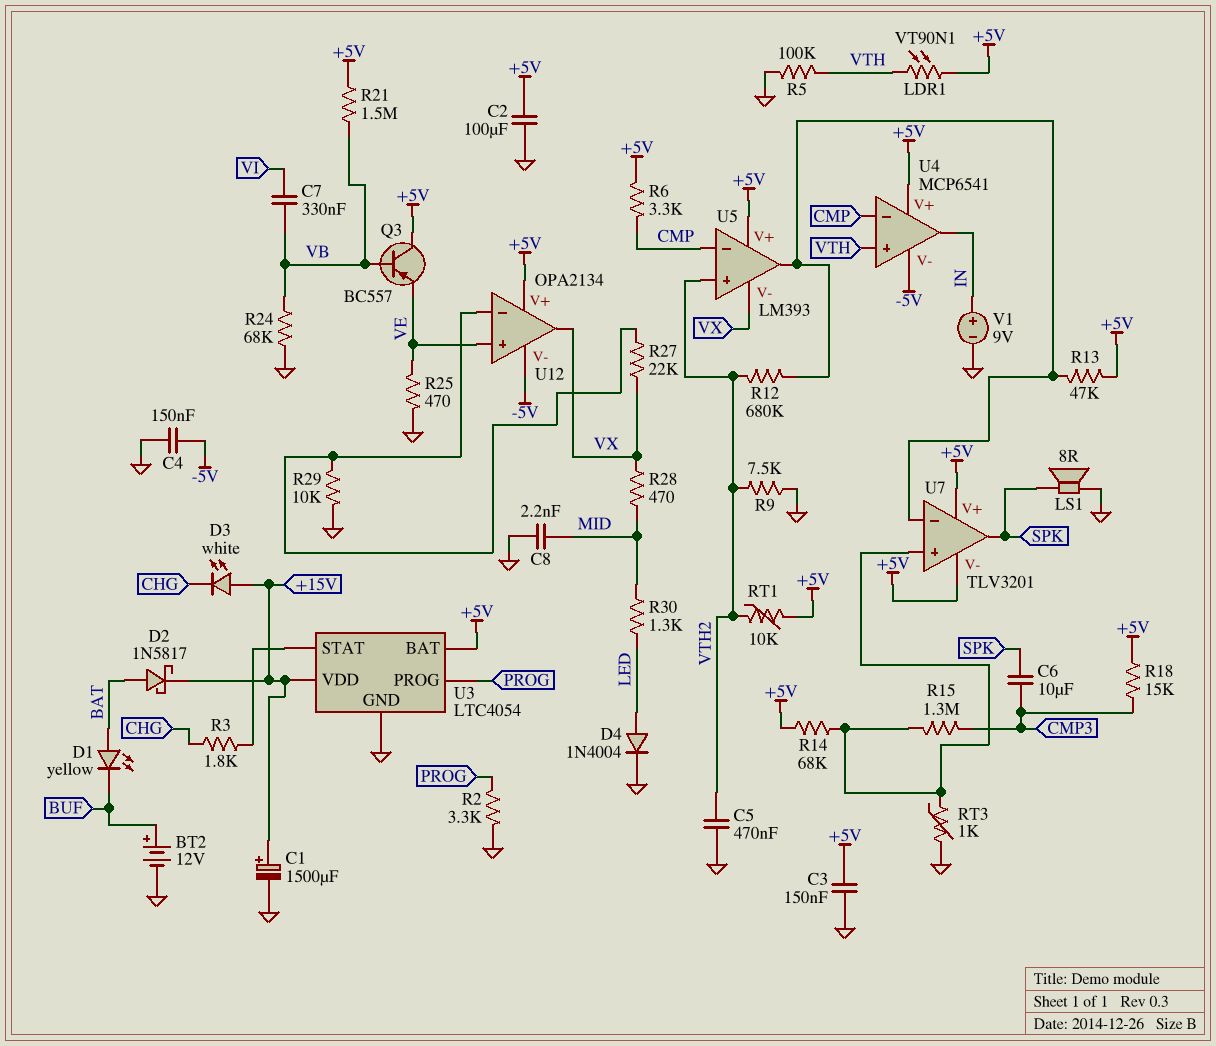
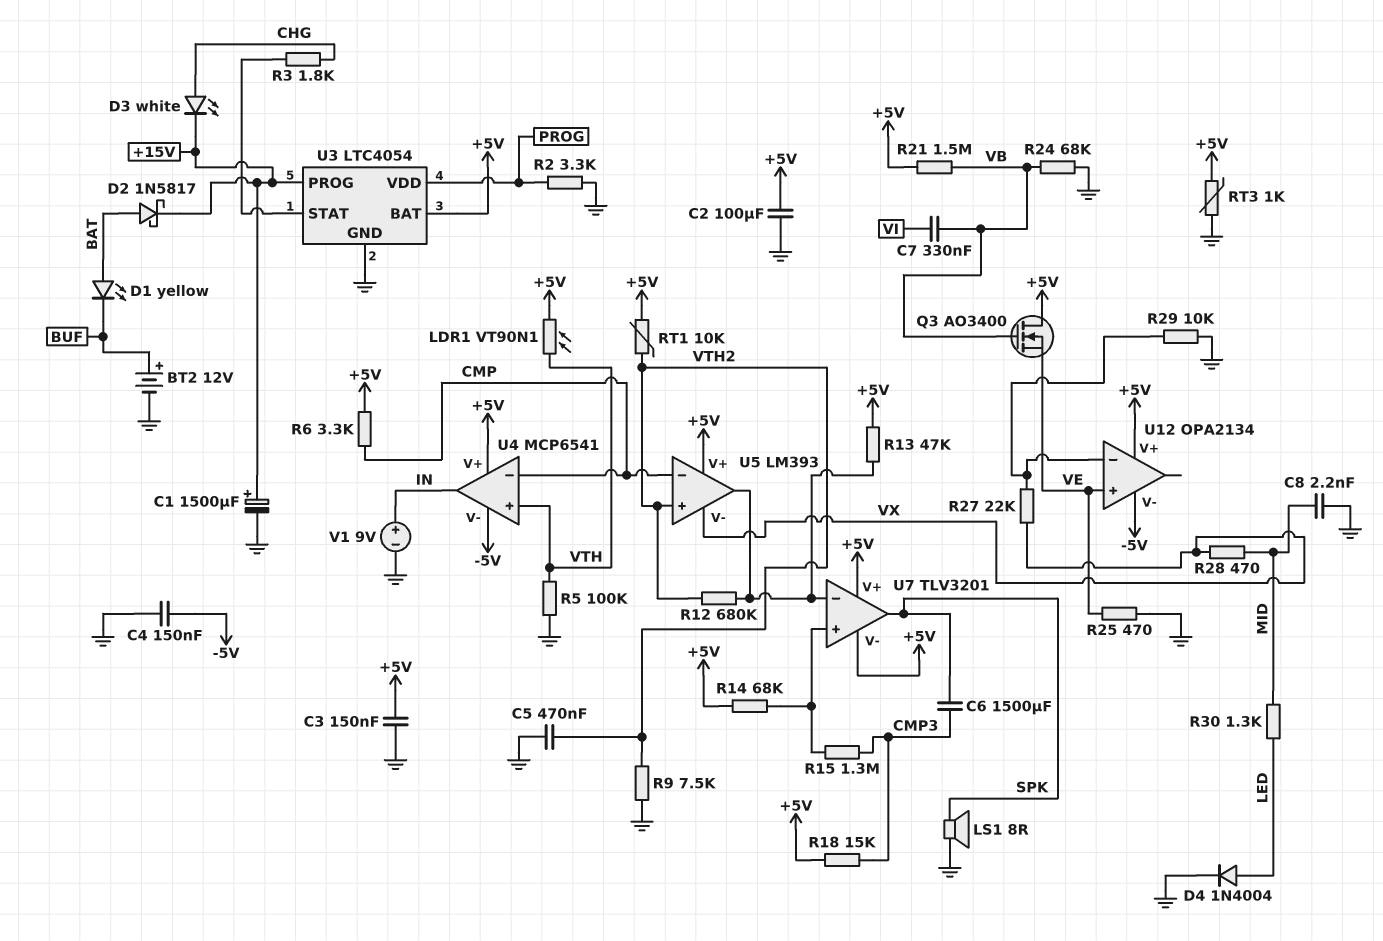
C6: 10uF (CMP3, SPK) -> 1500uF (CMP3, SPK)
D3: LED white (A +15V, K CHG) -> LED white (A CHG, K +15V)
Q3: PNP BC557 (B VB, C +5V, E VE) -> NMOS AO3400 (G VB, D +5V, S VE)
RT3: 1k (GND, U7/in+) -> 1k (+5V, GND)
U3 pin PROG: PROG -> +15V
U3 pin VDD: +15V -> PROG
U12 pin out: VX -> none

